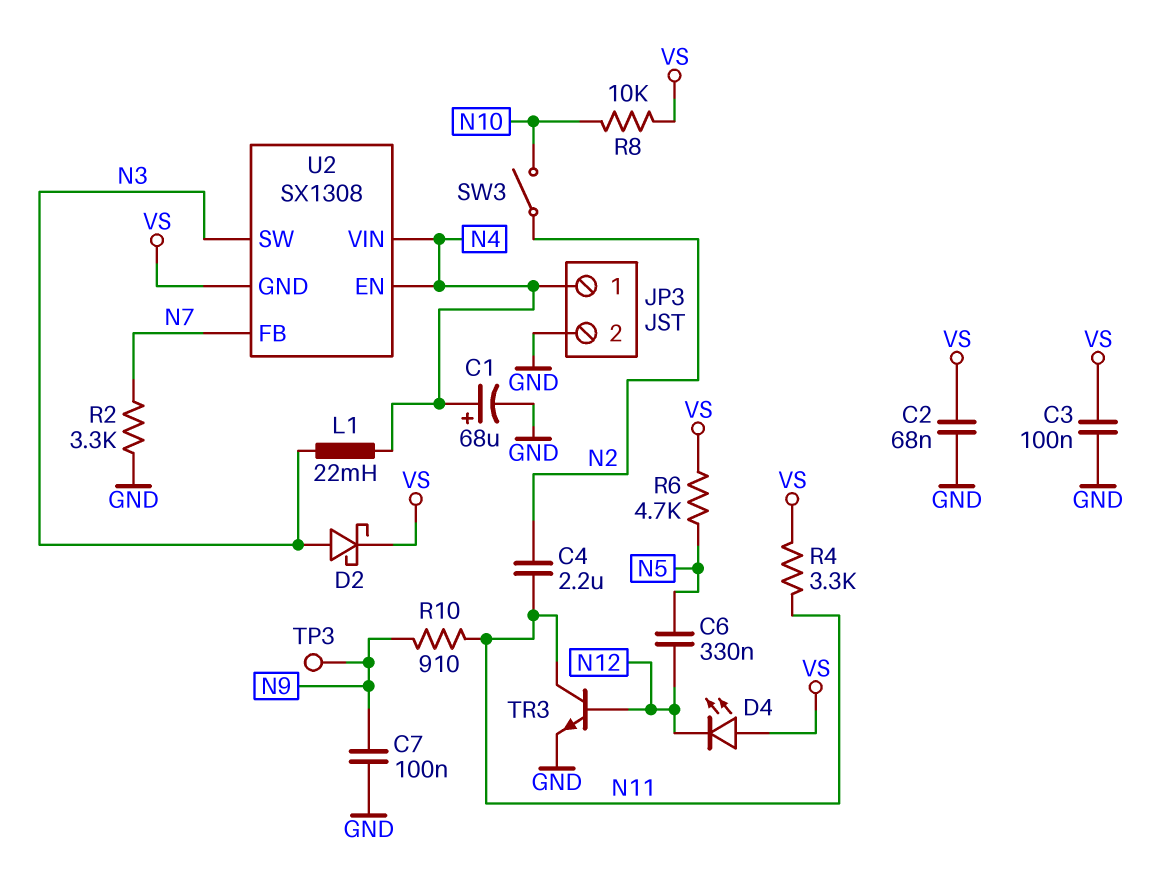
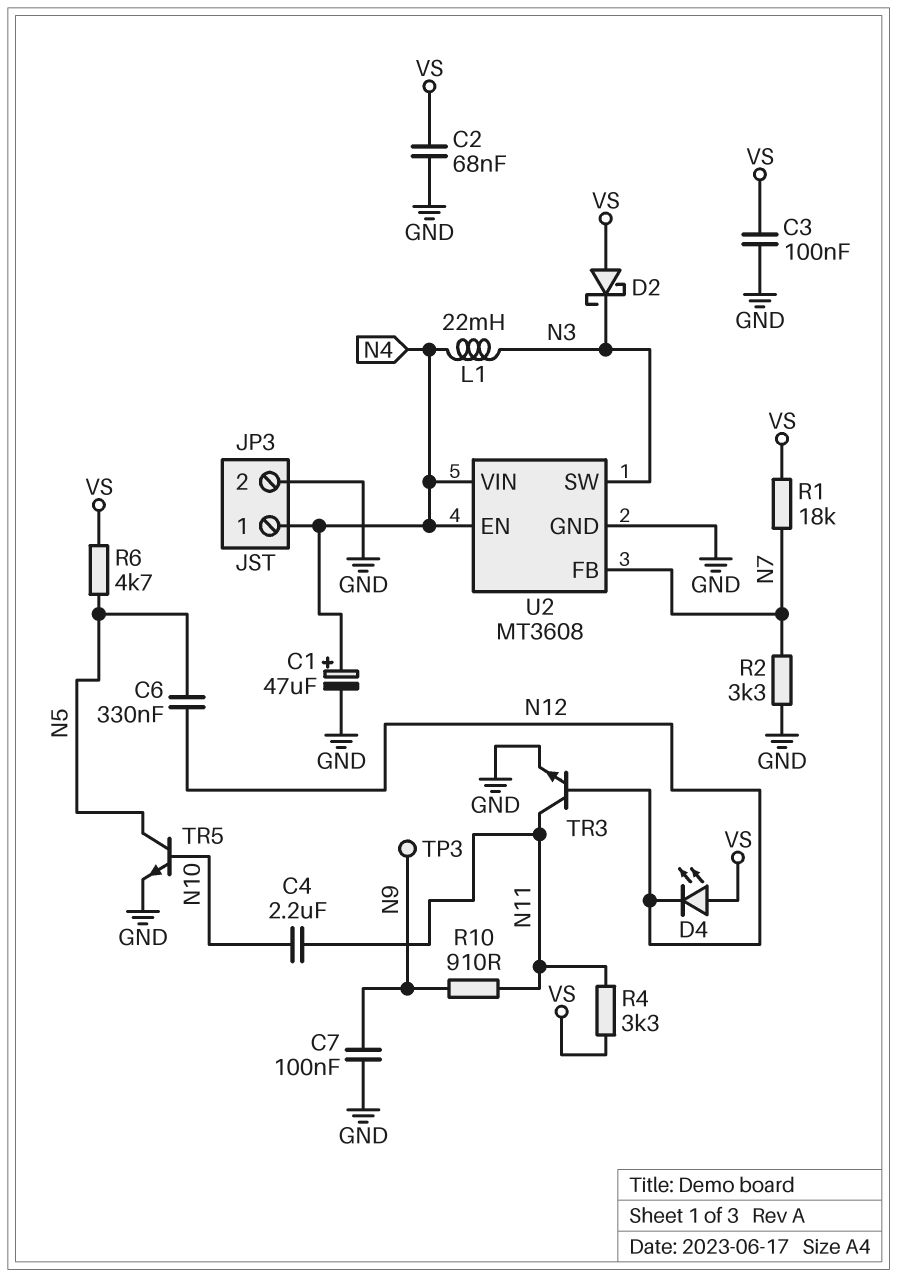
C1: 68uF (plus N4, minus GND) -> 47uF (plus N4, minus GND)
C4: 2.2uF (N2, N11) -> 2.2uF (N10, N11)
D2: schottky (A N3, K VS) -> schottky (A VS, K N3)
R1: none -> 18k (N7, VS)
R8: 10k (N10, VS) -> none
SW3: switch (N2, N10) -> none
TR5: none -> NPN (B N10, C N5, E GND)
U2: SX1308 -> MT3608
U2 pin GND: VS -> GND

